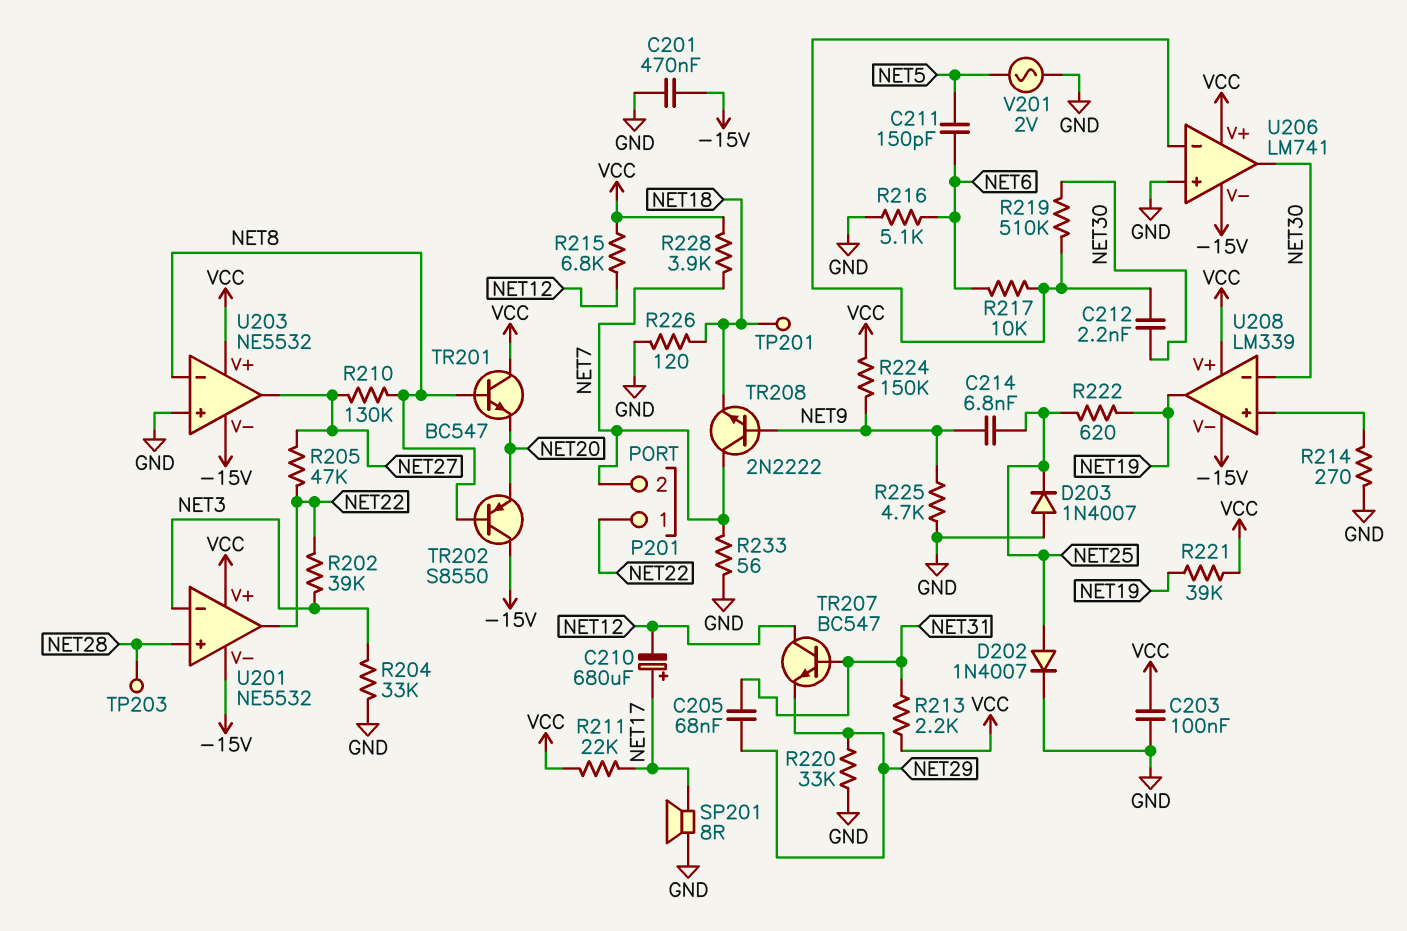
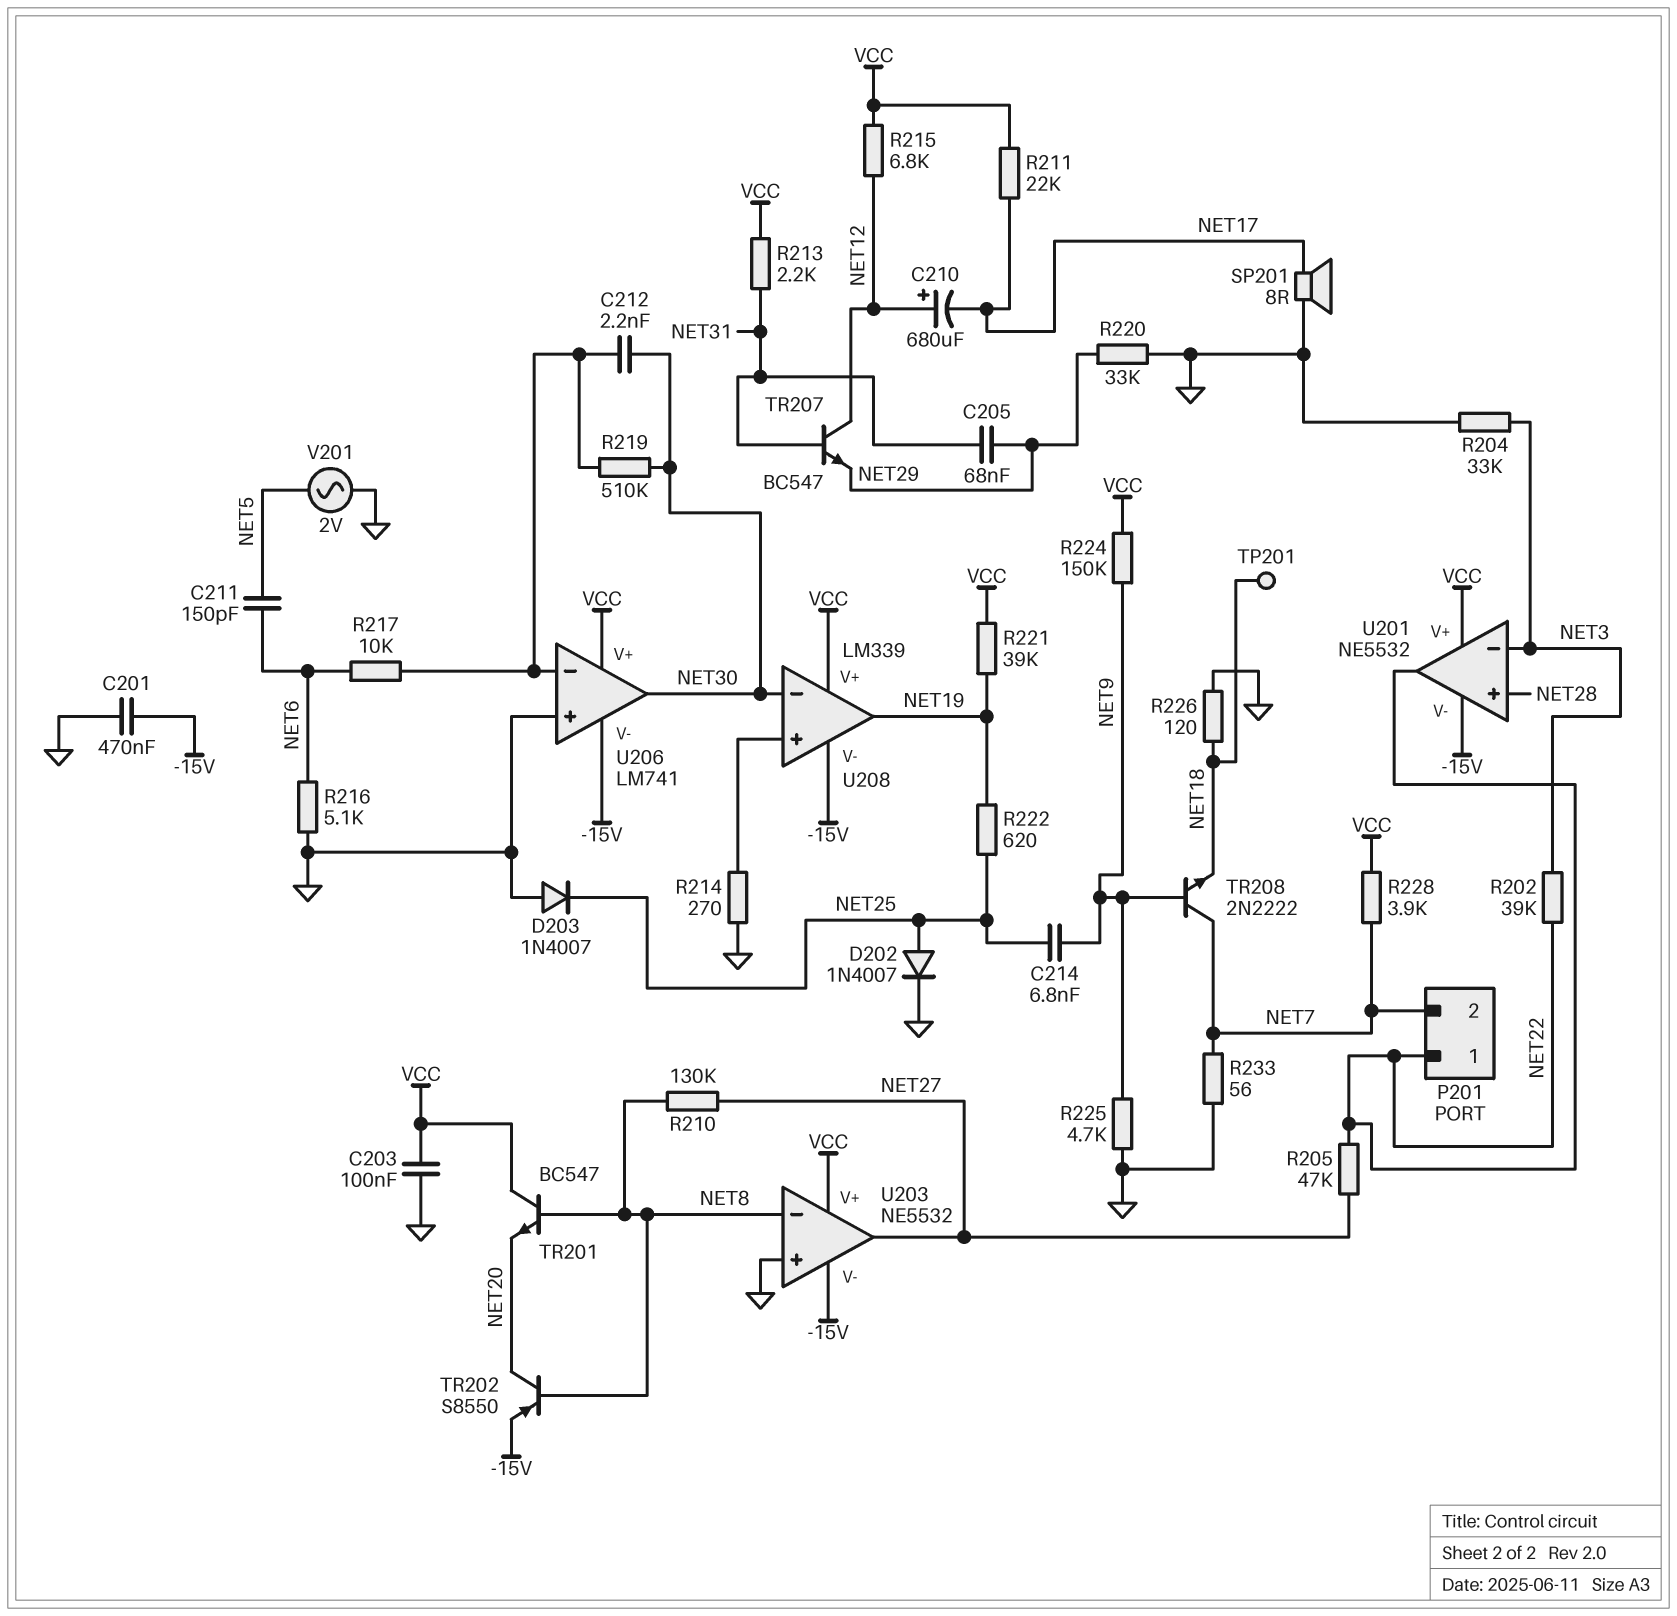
C210: 680uF (plus NET17, minus NET12) -> 680uF (plus NET12, minus NET17)
TP203: test point (NET28) -> none
TR202: PNP S8550 (B NET8, C -15V, E NET20) -> PNP S8550 (B NET8, C NET20, E -15V)

